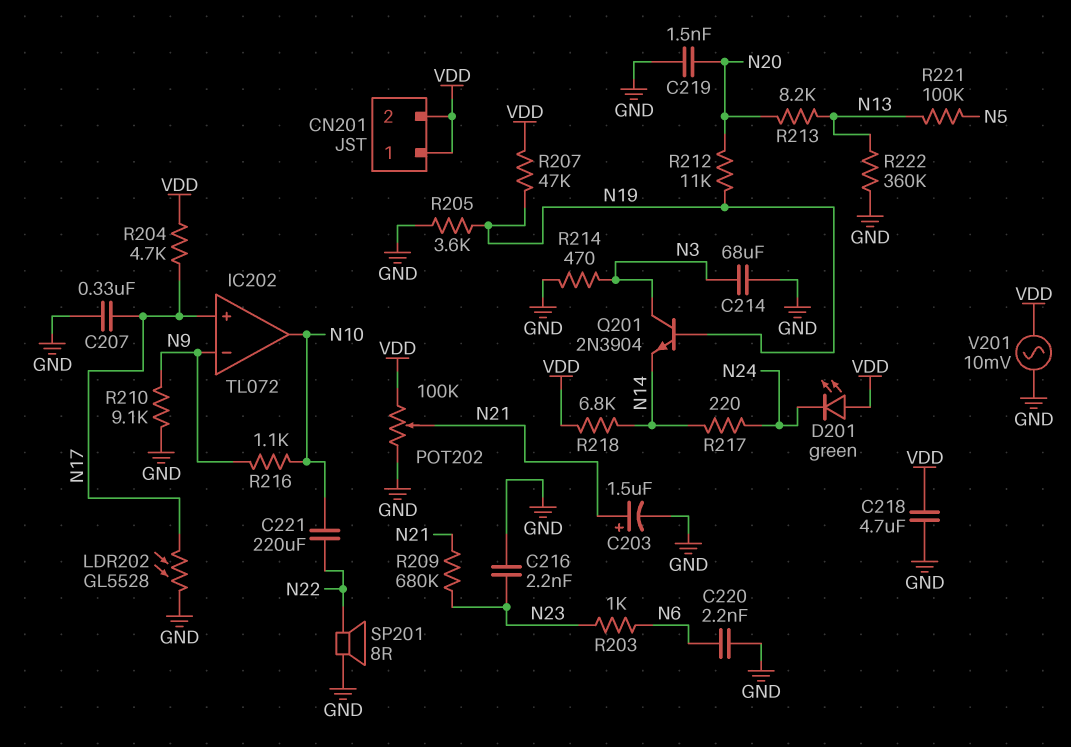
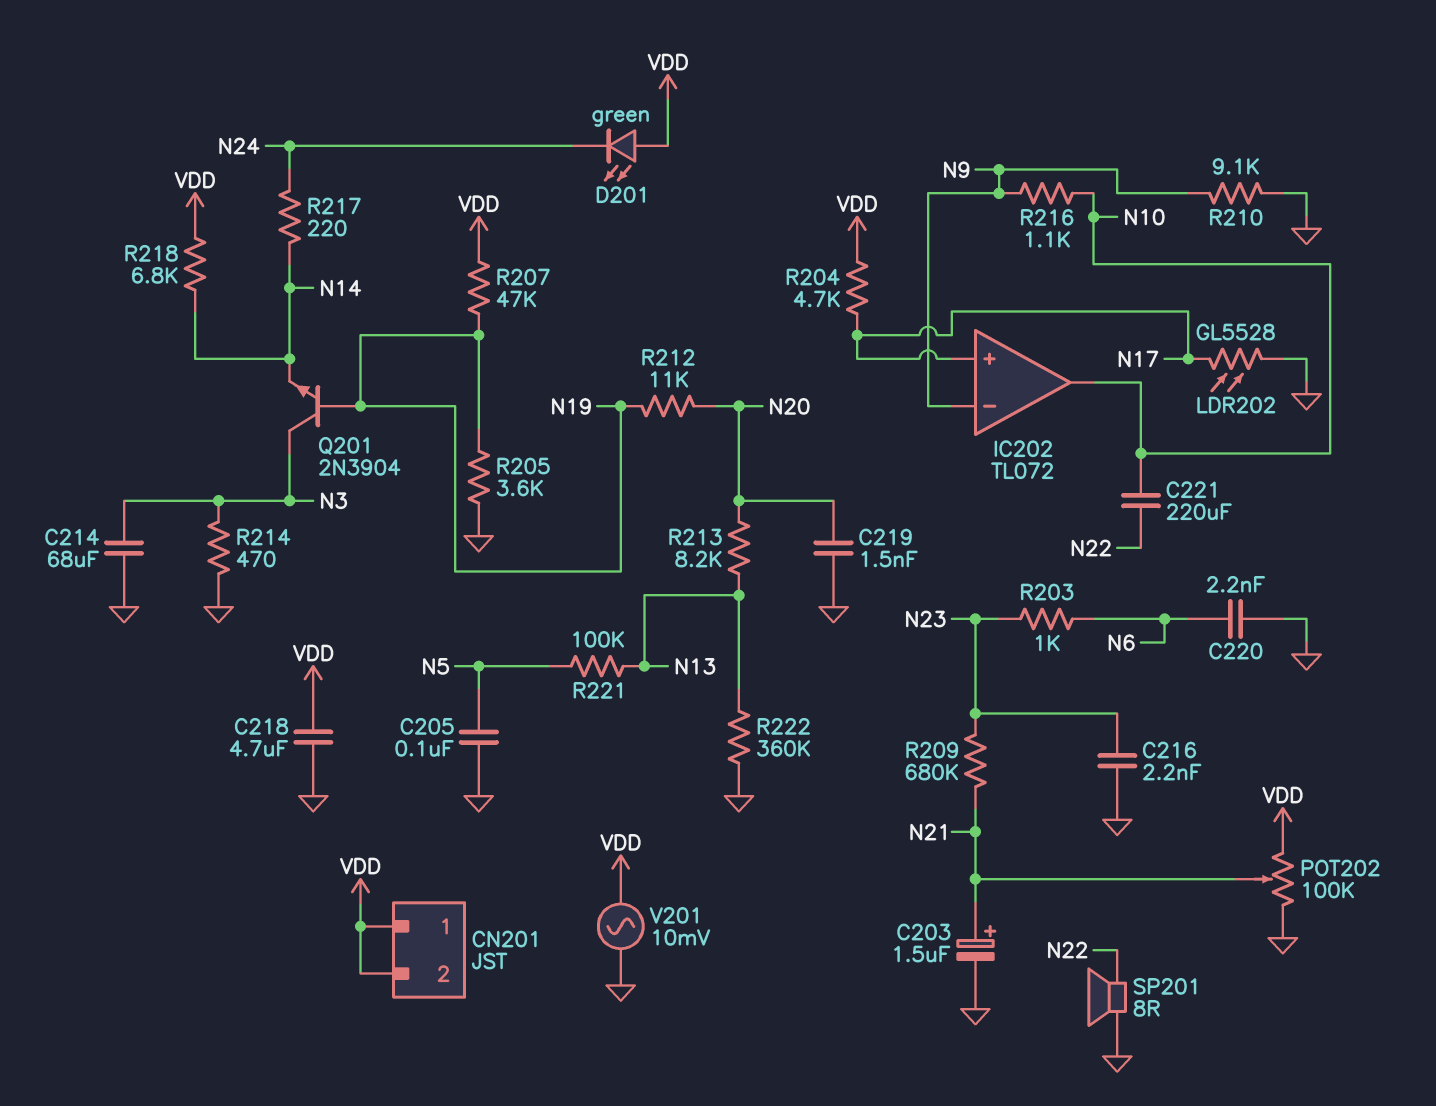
C205: none -> 100nF (GND, N5)
C207: 330nF (GND, N17) -> none

